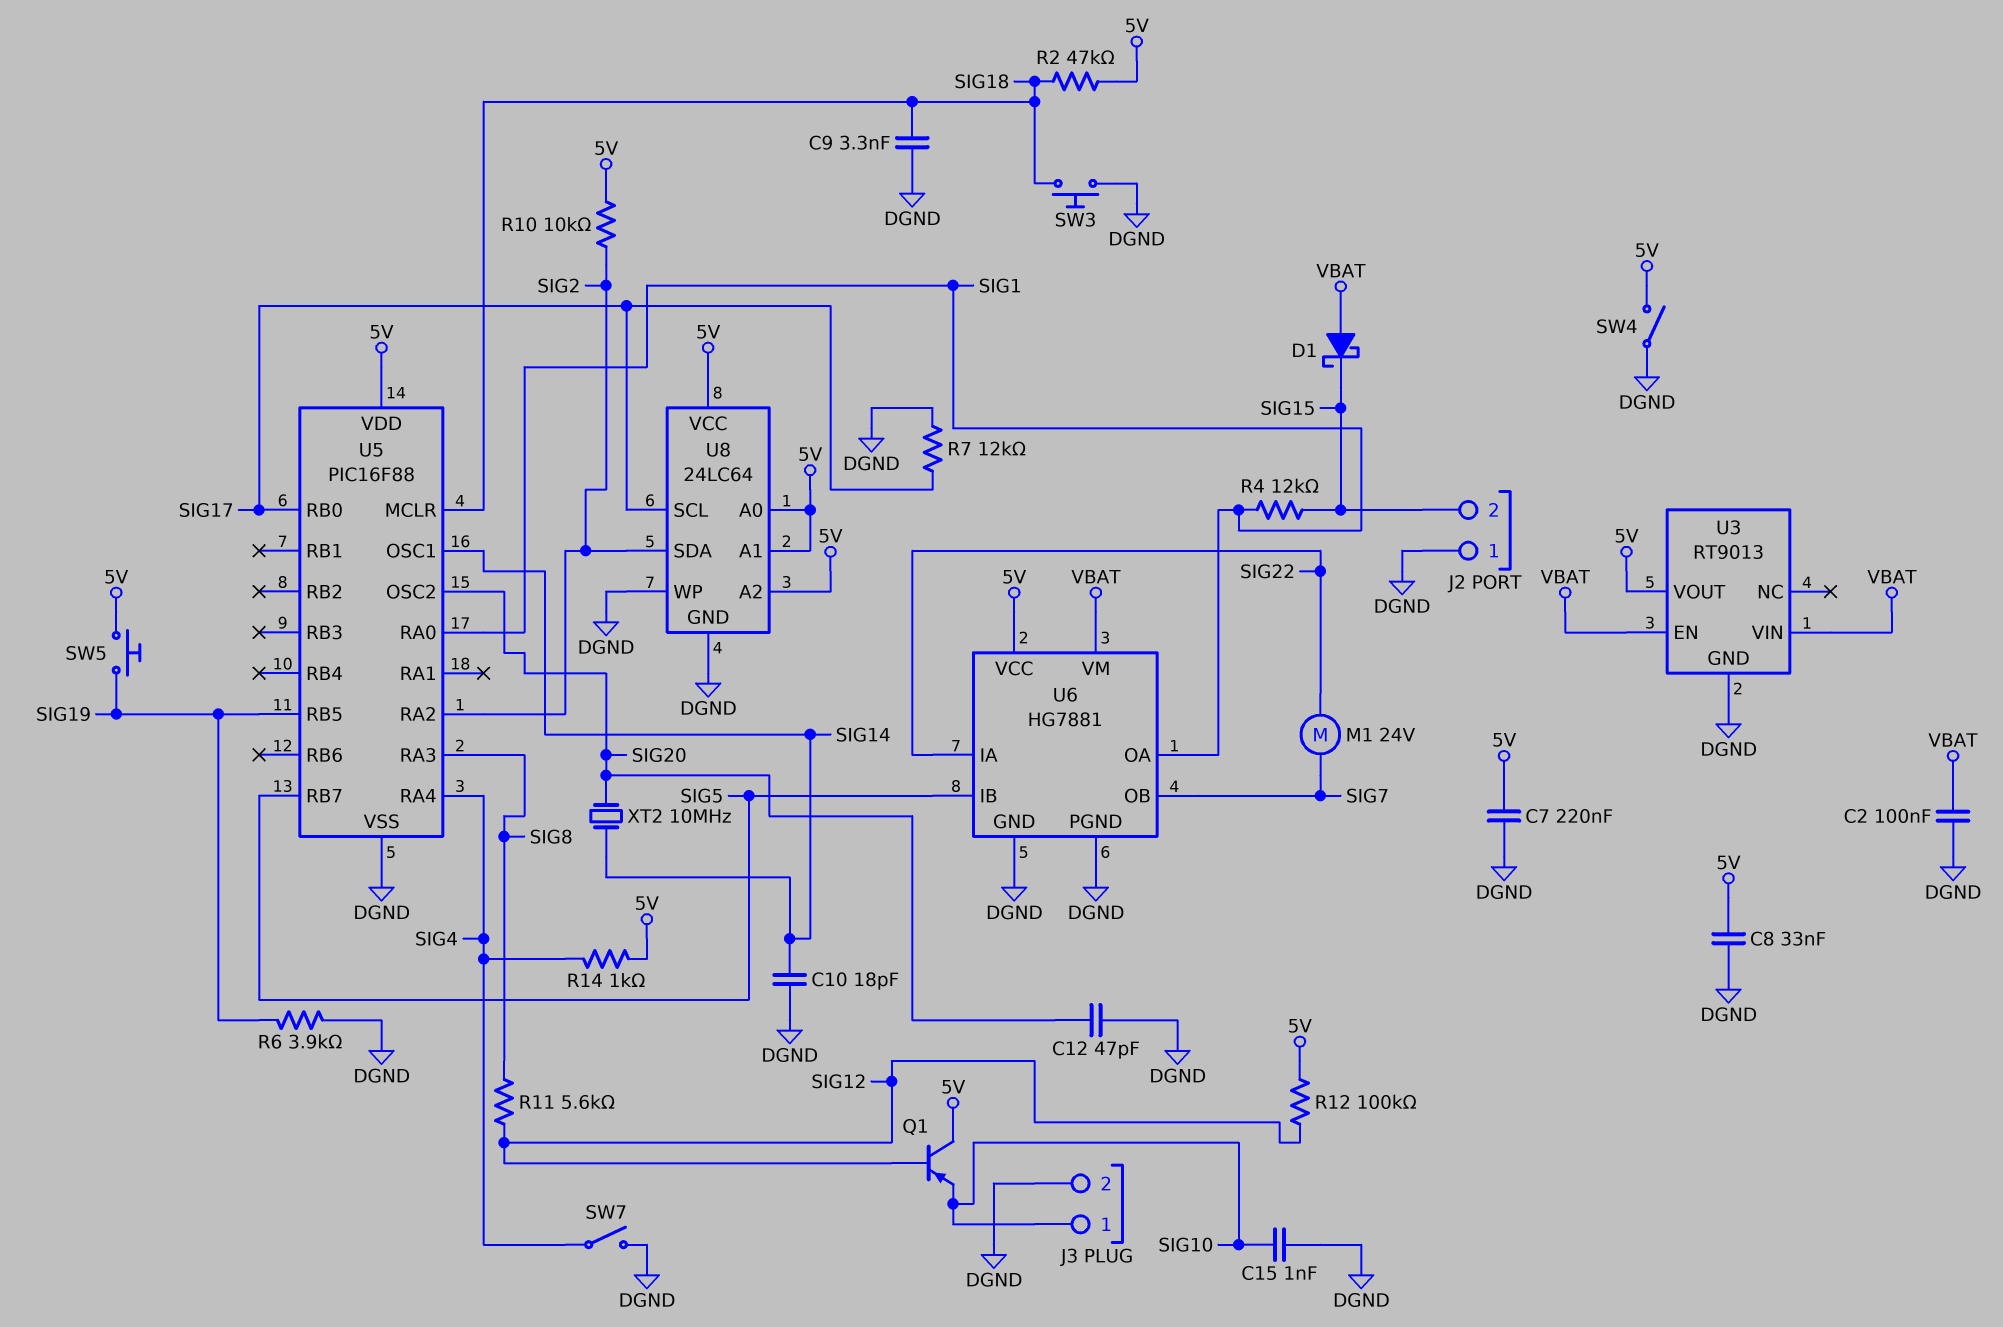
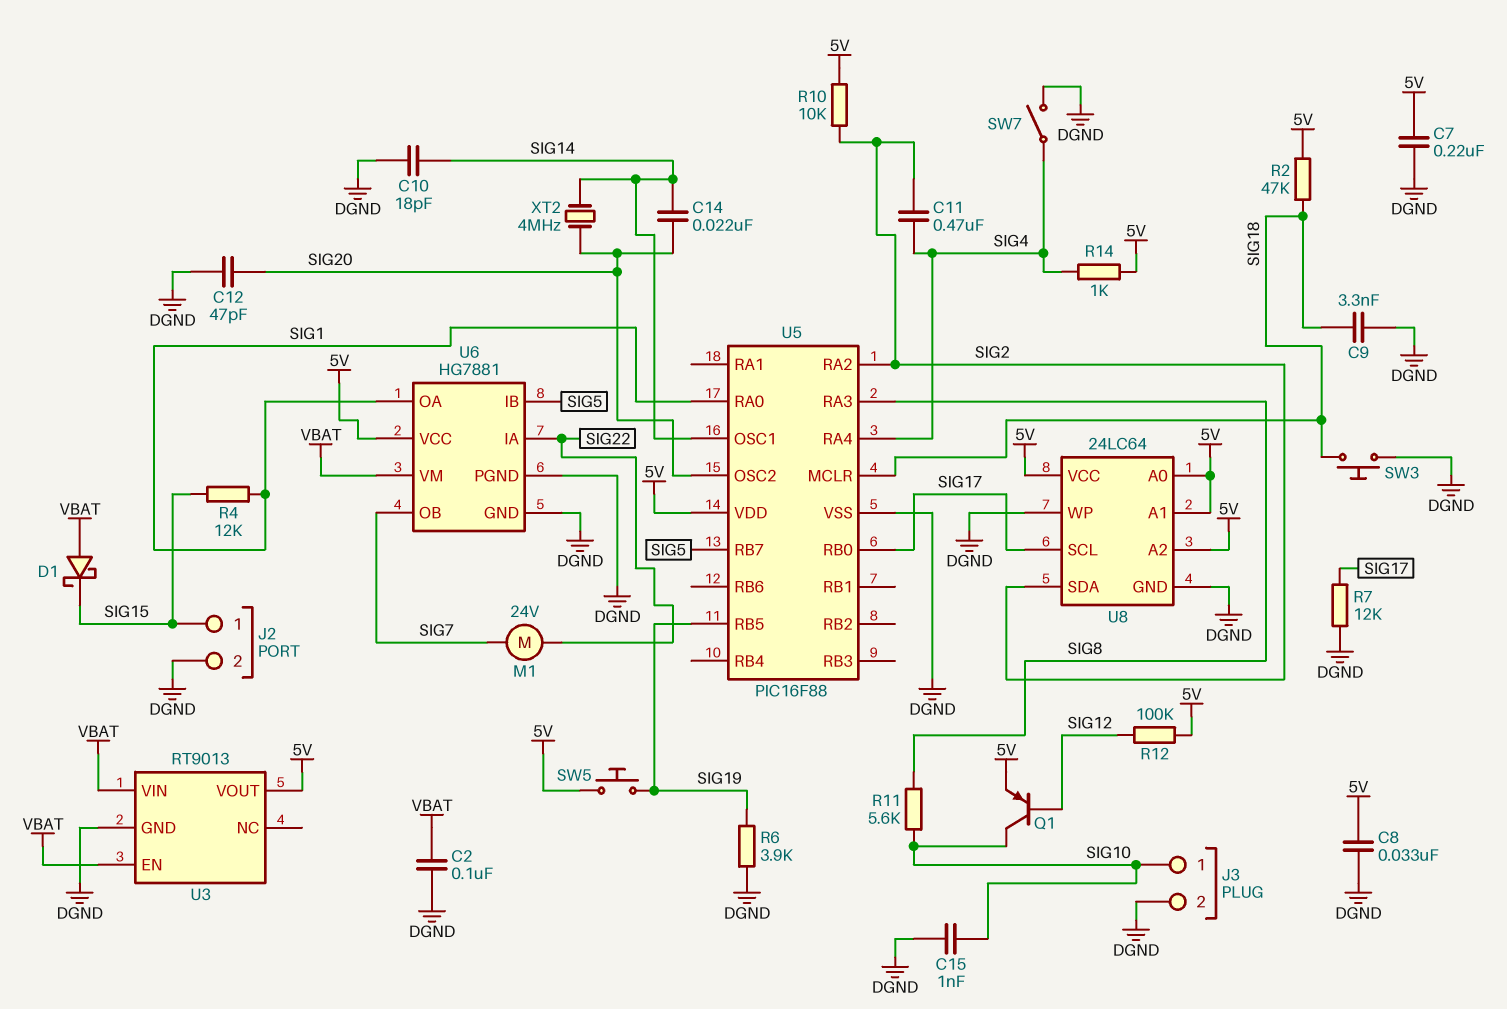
C11: none -> 470nF (SIG2, SIG4)
C14: none -> 22nF (SIG14, SIG20)
J2 pin 1: DGND -> SIG15
J2 pin 2: SIG15 -> DGND
Q1: PNP (B SIG12, C 5V, E SIG10) -> PNP (B SIG12, C SIG10, E 5V)
R11: 5.6k (SIG8, SIG12) -> 5.6k (SIG8, SIG10)
SW4: switch (5V, DGND) -> none
XT2: 10MHz (SIG14, SIG20) -> 4MHz (SIG14, SIG20)

